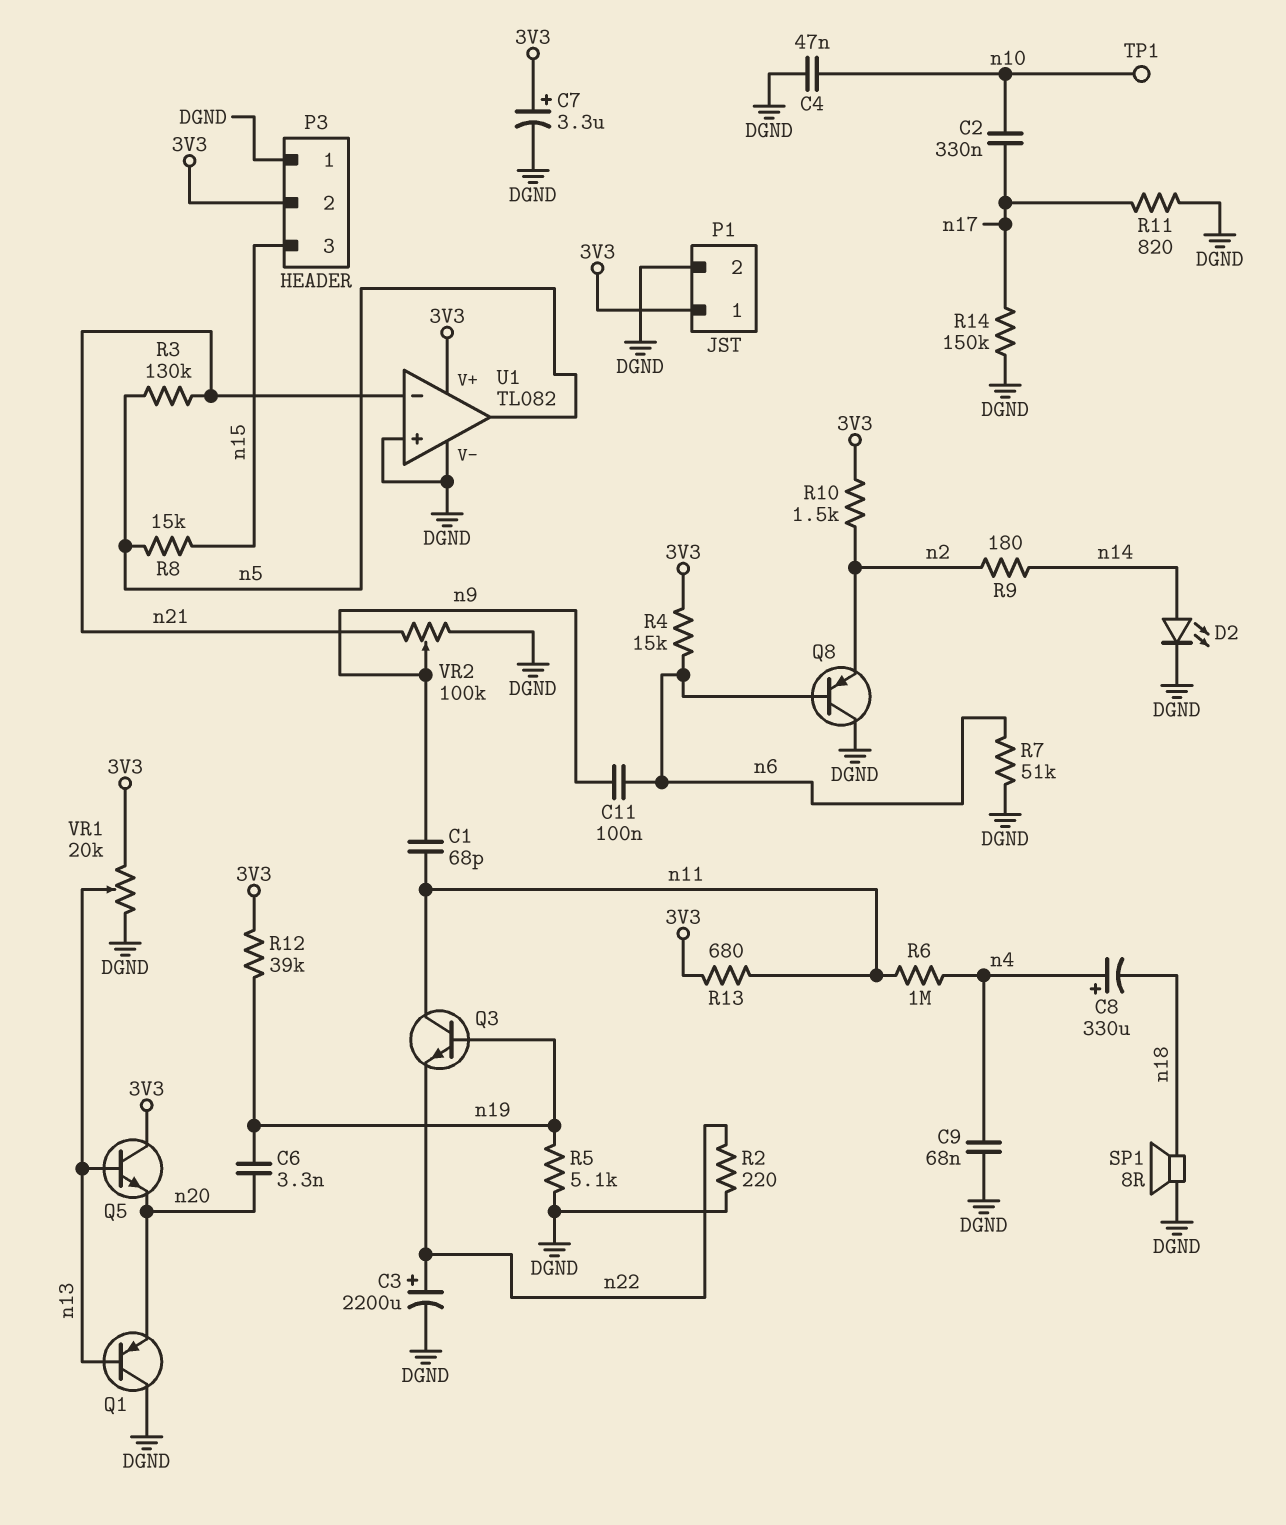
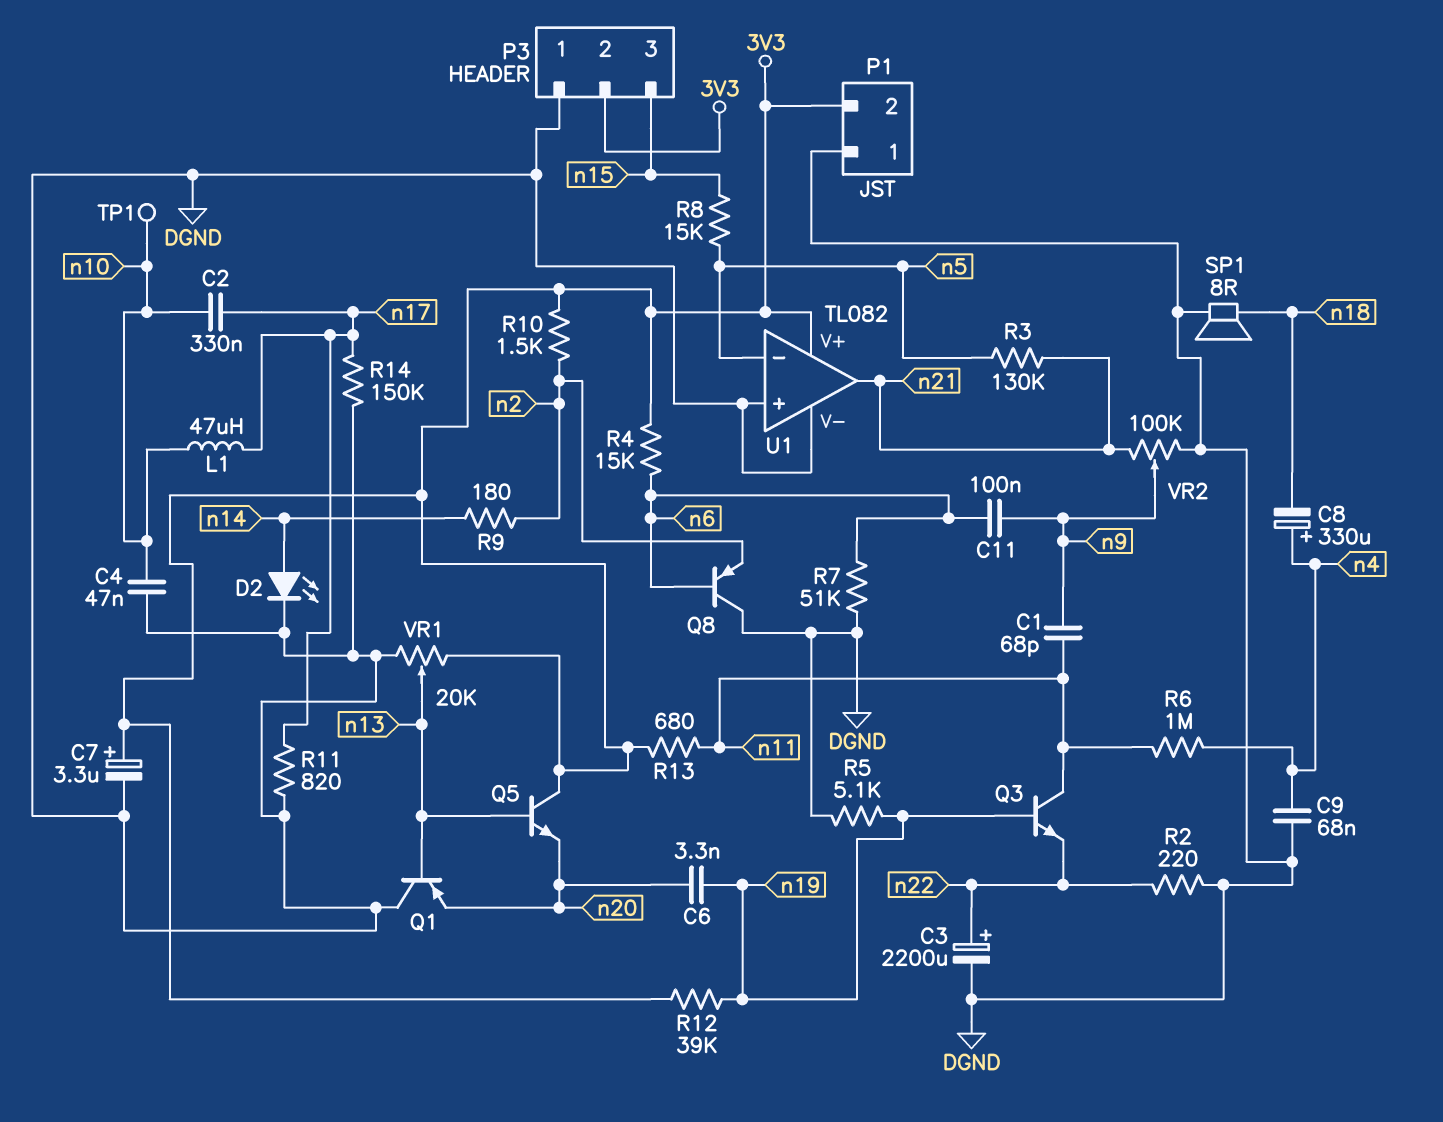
L1: none -> 47uH (n10, n17)
P1 pin 1: 3V3 -> DGND
P1 pin 2: DGND -> 3V3
U1 pin in-: n21 -> n5
U1 pin out: n5 -> n21

